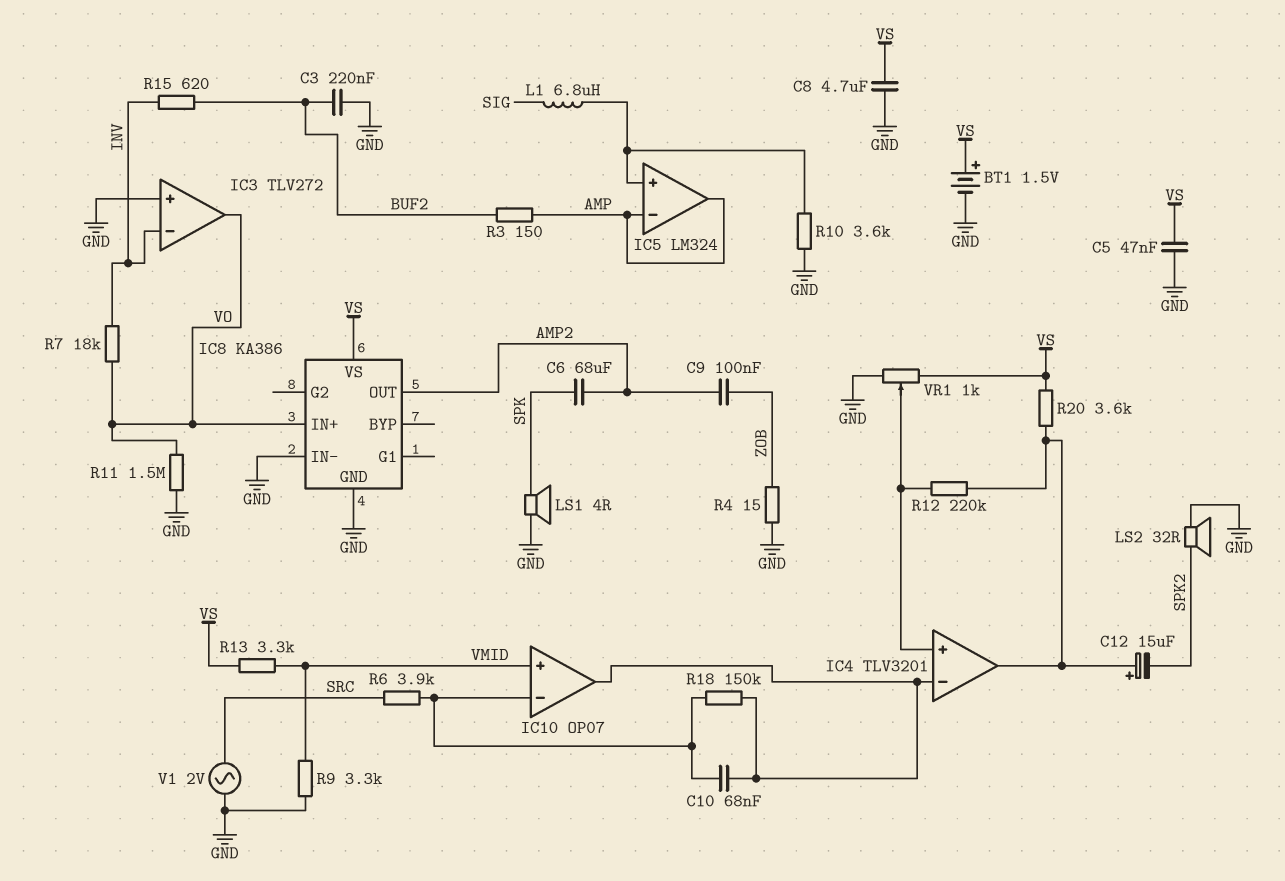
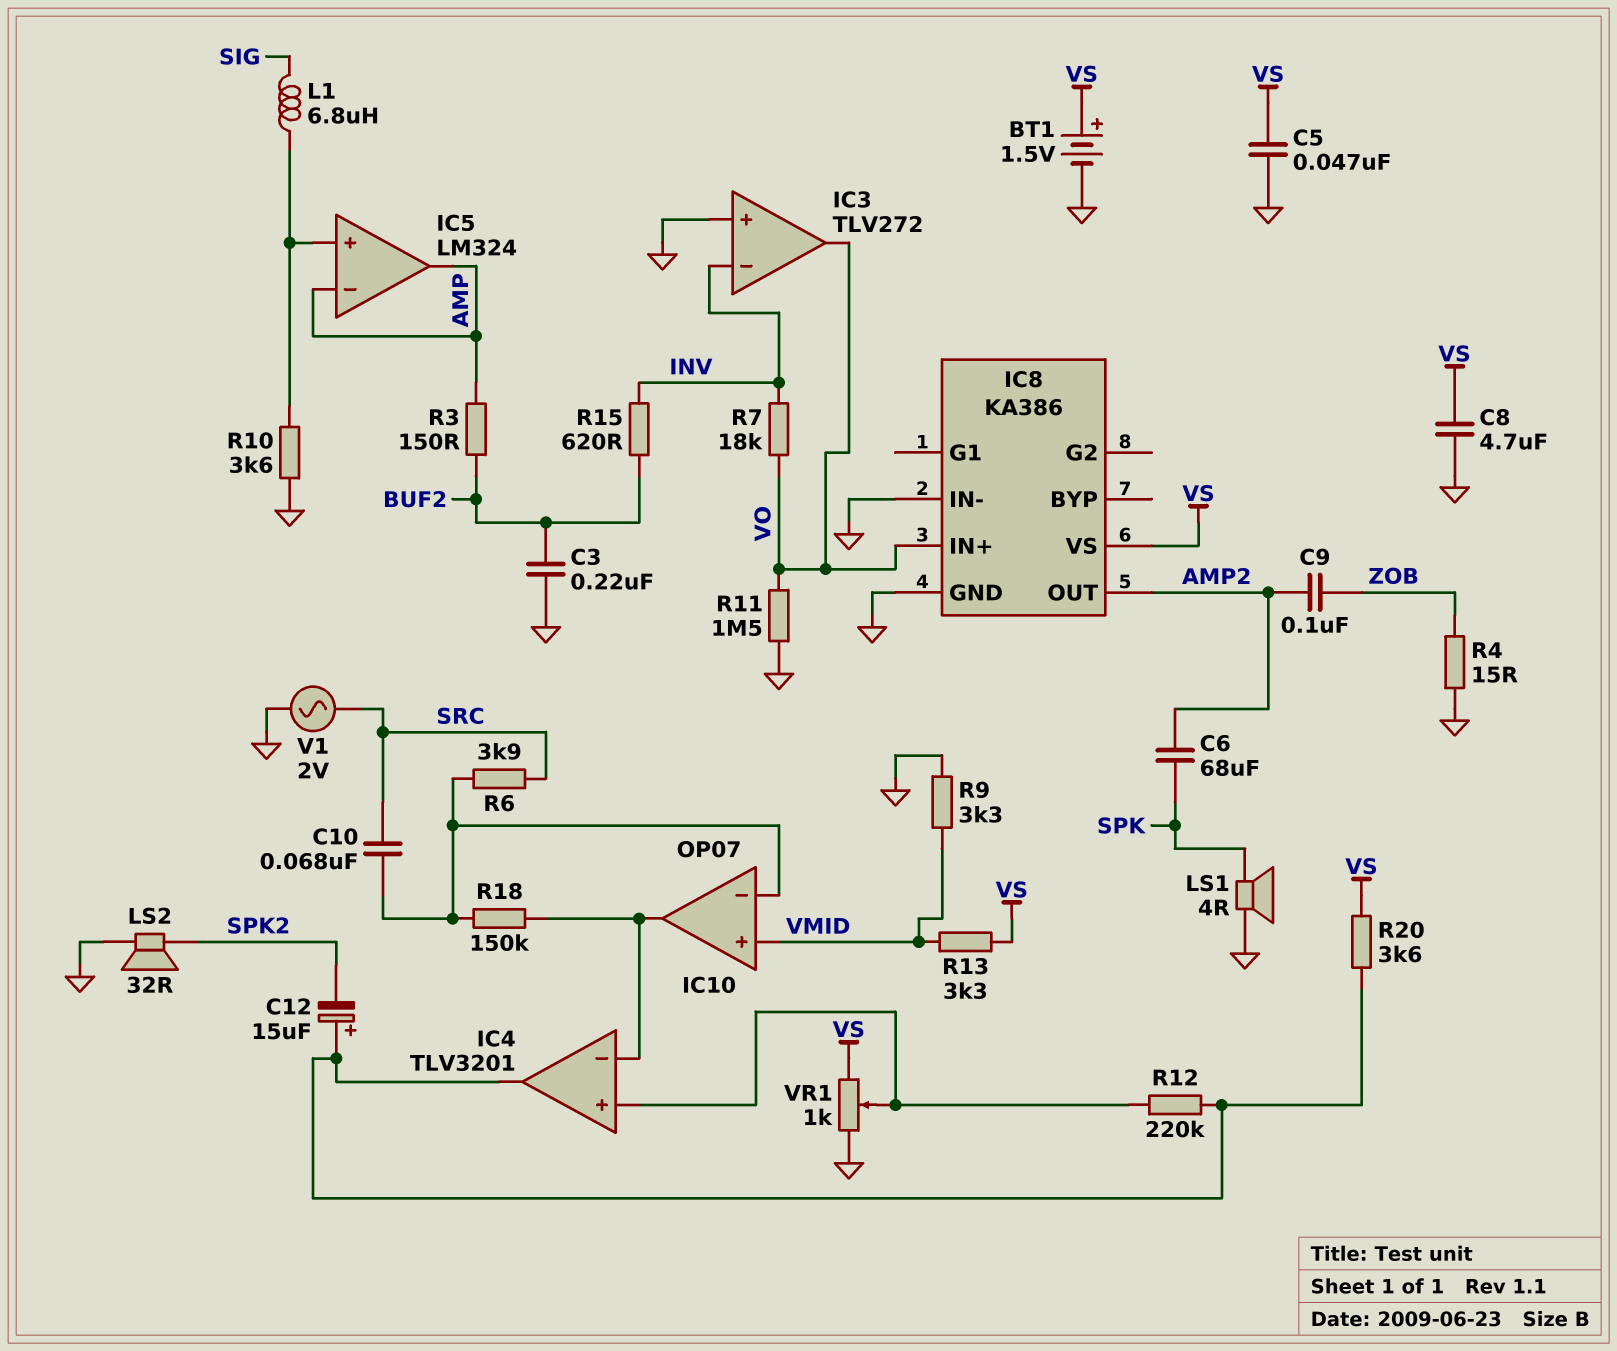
C10: 68nF (IC4/in-, IC10/in-) -> 68nF (IC10/in-, SRC)

